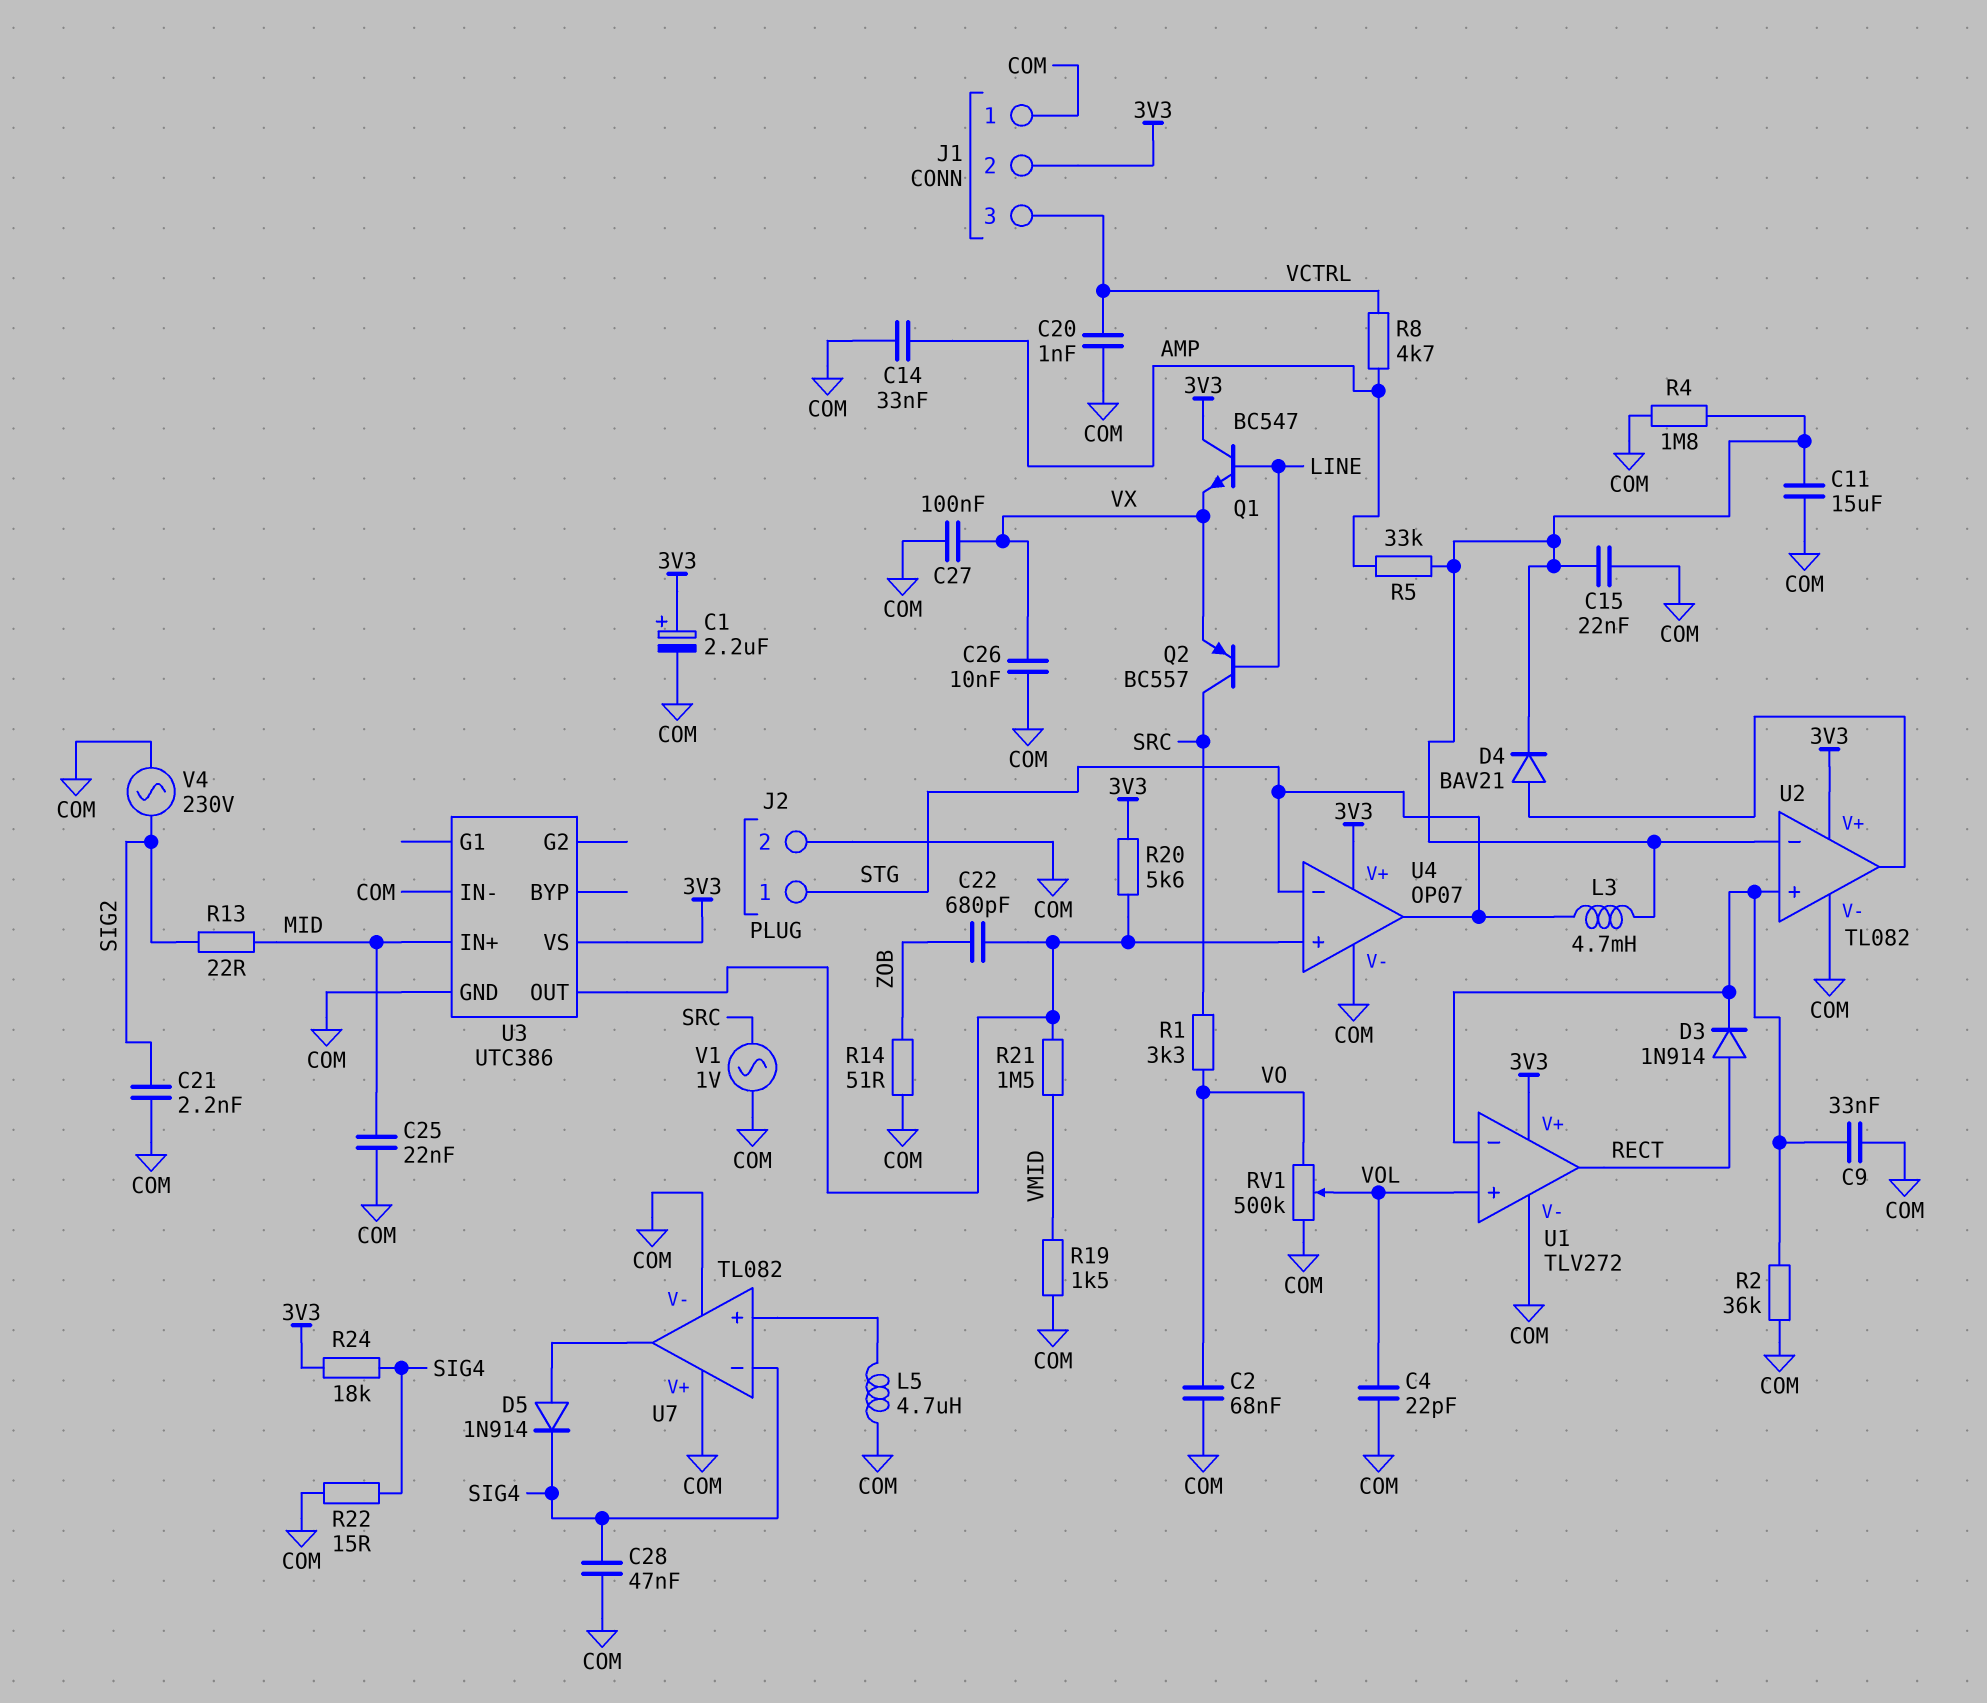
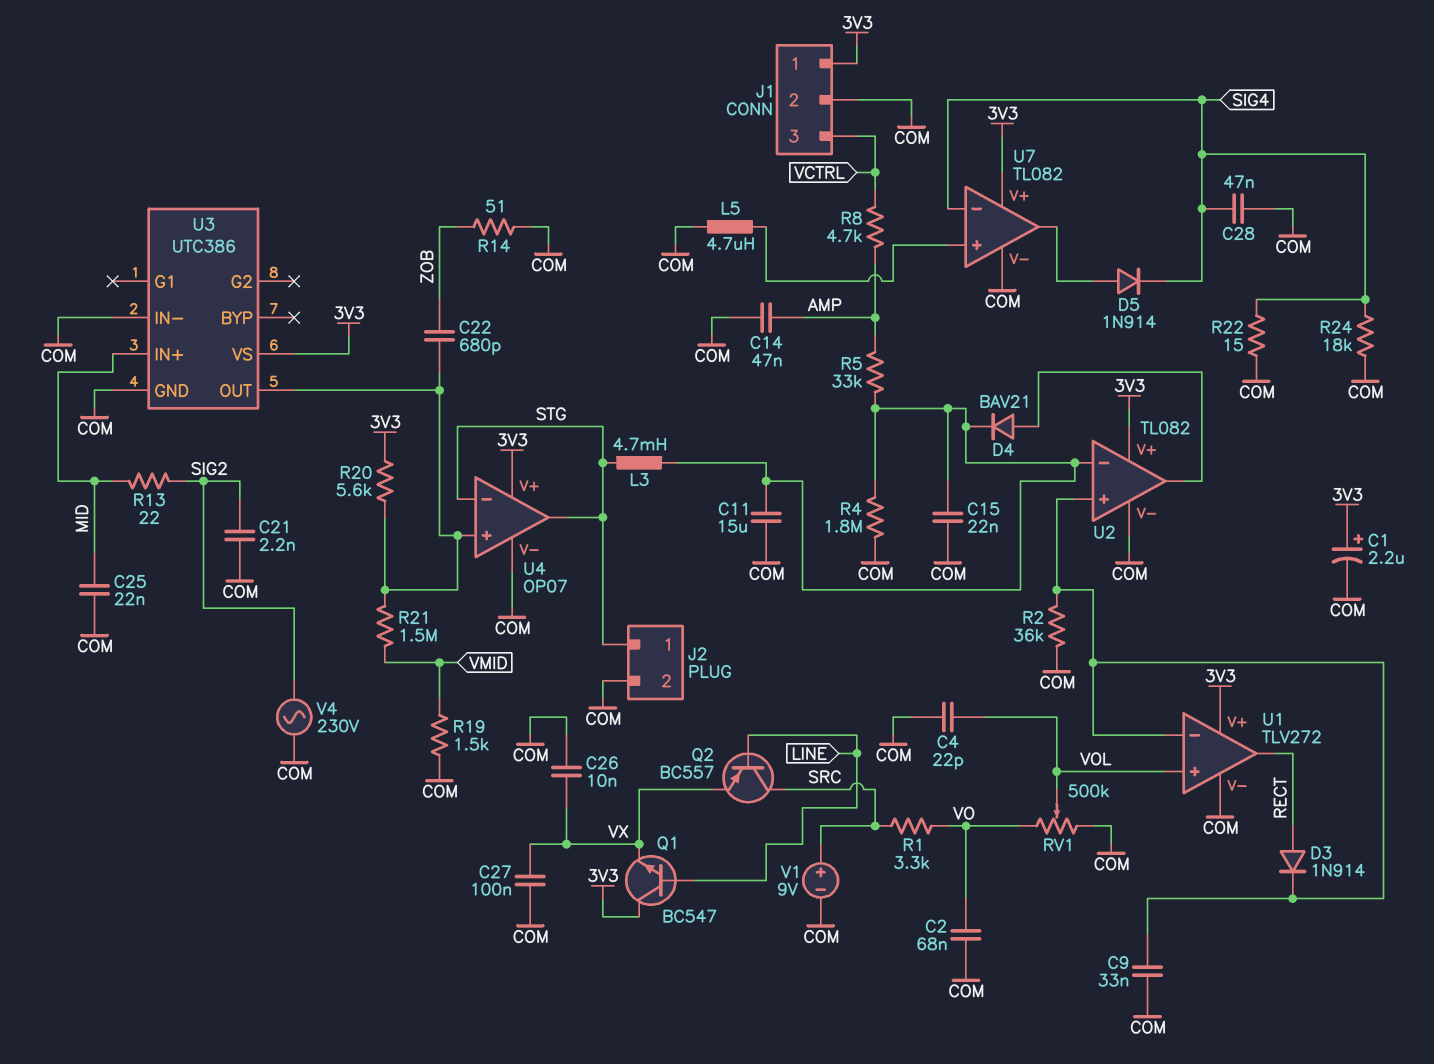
C14: 33nF (AMP, COM) -> 47nF (AMP, COM)
C20: 1nF (COM, VCTRL) -> none
J1 pin 1: COM -> 3V3
J1 pin 2: 3V3 -> COM
R24: 18k (3V3, SIG4) -> 18k (COM, SIG4)
U7 pin V+: COM -> 3V3
V1: AC 1V (COM, SRC) -> 9V (plus SRC, minus COM)

